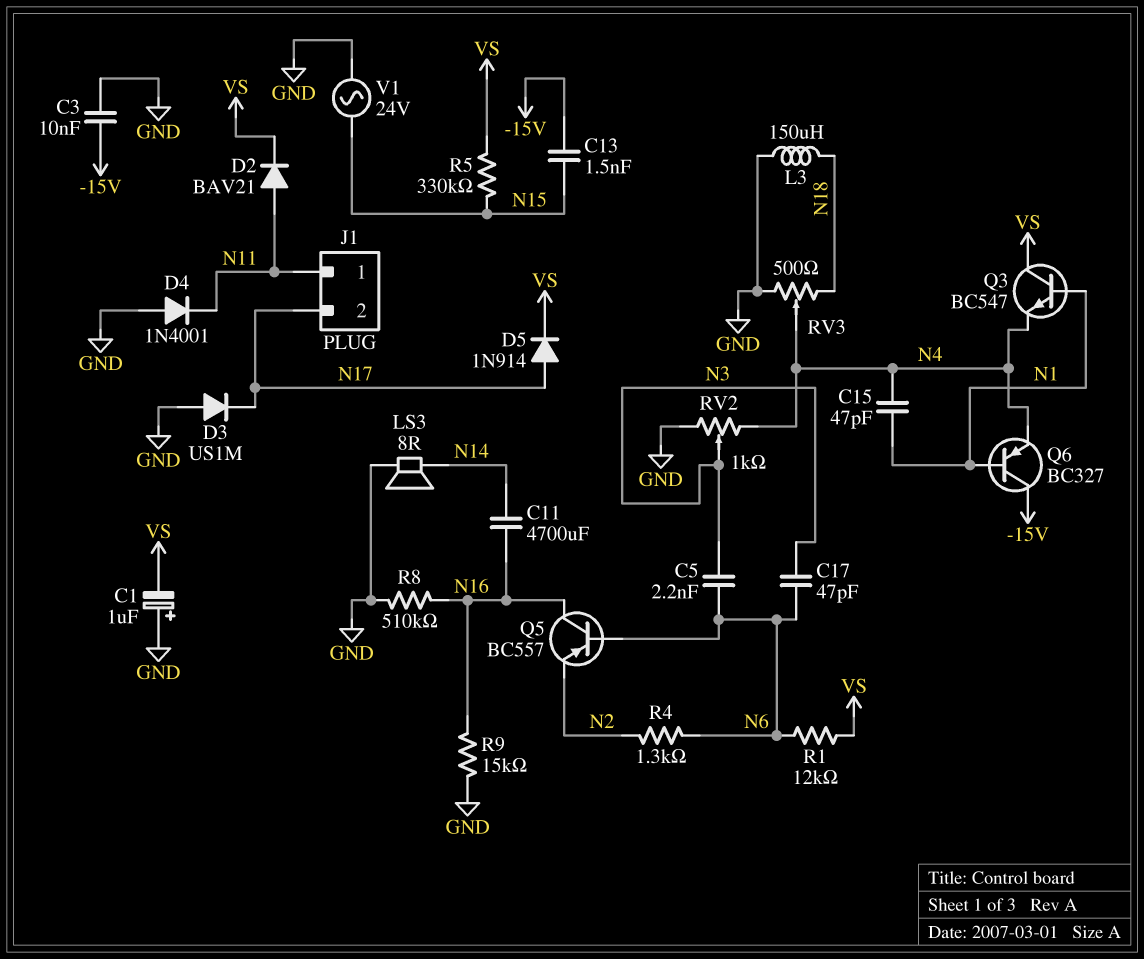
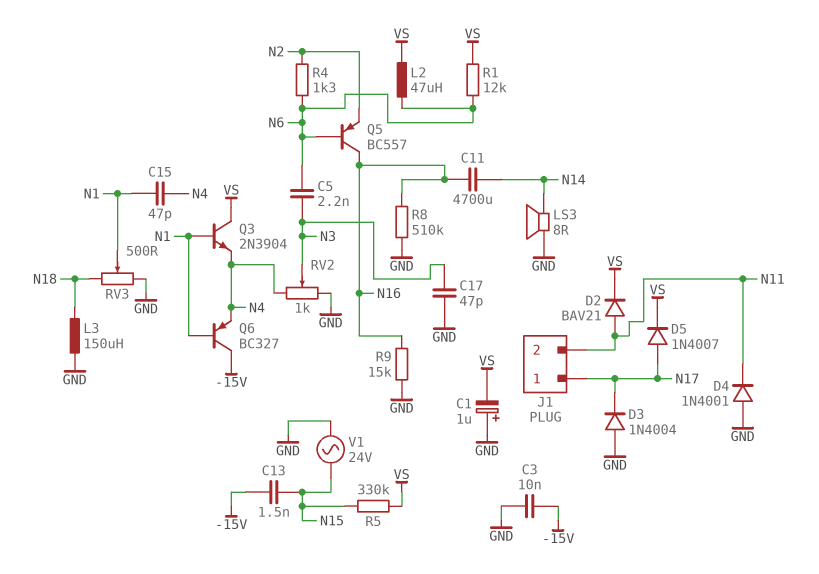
C17: 47pF (N3, N6) -> 47pF (GND, N3)
D3: diode US1M (A GND, K N17) -> diode 1N4004 (A GND, K N17)
D5: diode 1N914 (A N17, K VS) -> diode 1N4007 (A N17, K VS)
J1 pin 1: N11 -> N17
J1 pin 2: N17 -> N11
L2: none -> 47uH (N6, VS)
Q3: NPN BC547 (B N1, C VS, E N4) -> NPN 2N3904 (B N1, C VS, E N4)
RV3: 500 (GND, N18, wiper N4) -> 500 (GND, N18, wiper N1)

